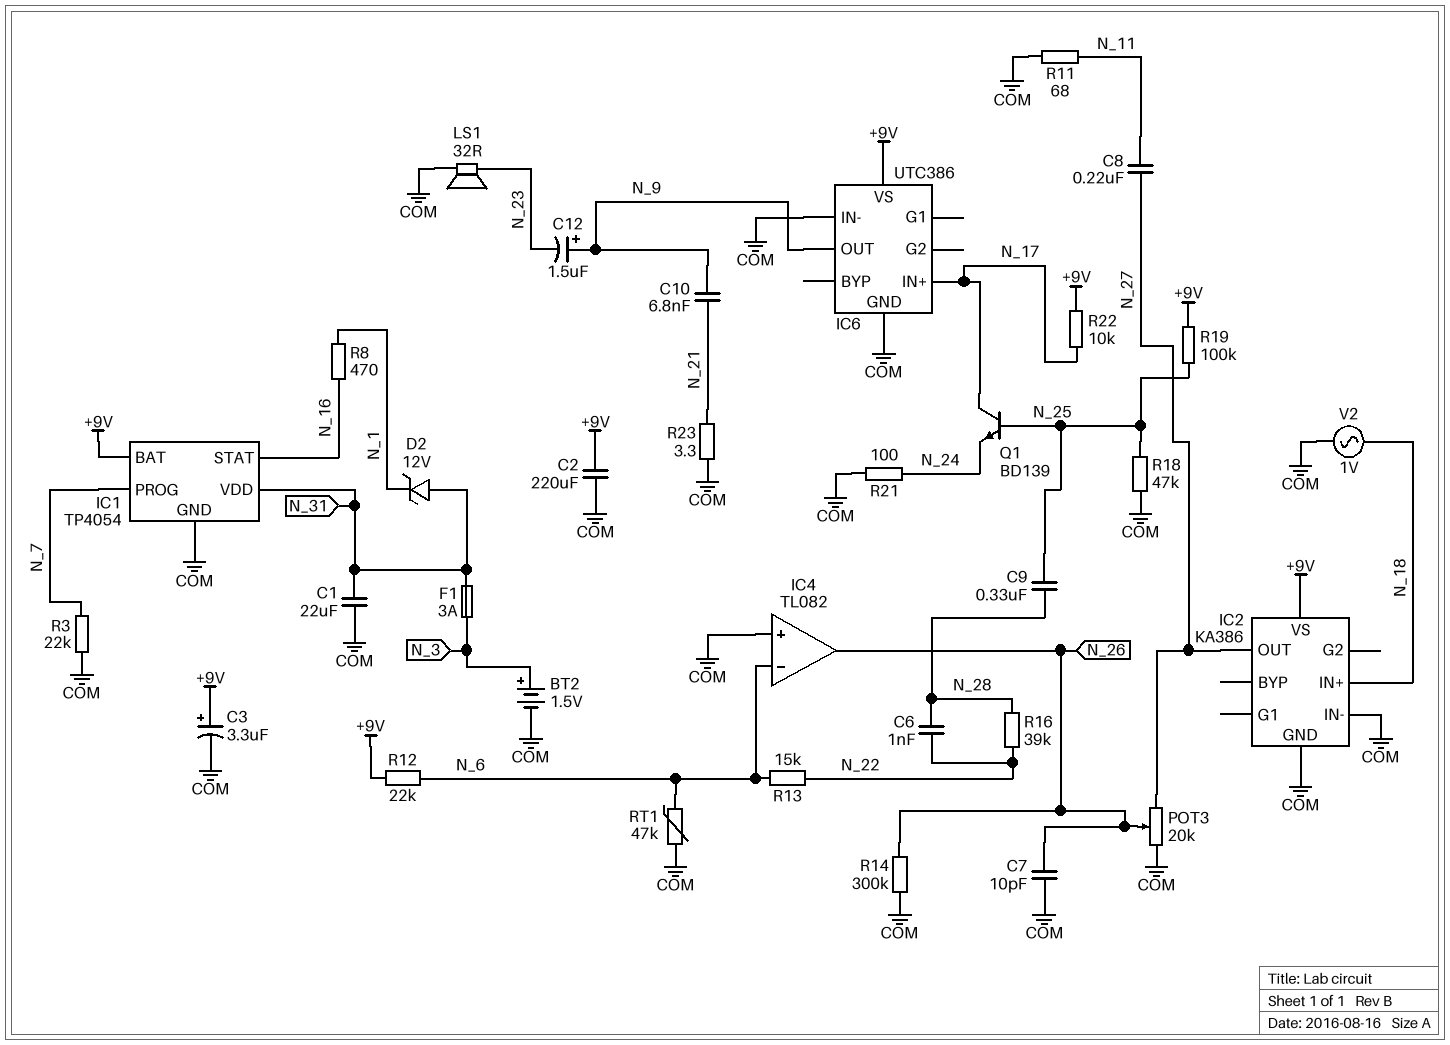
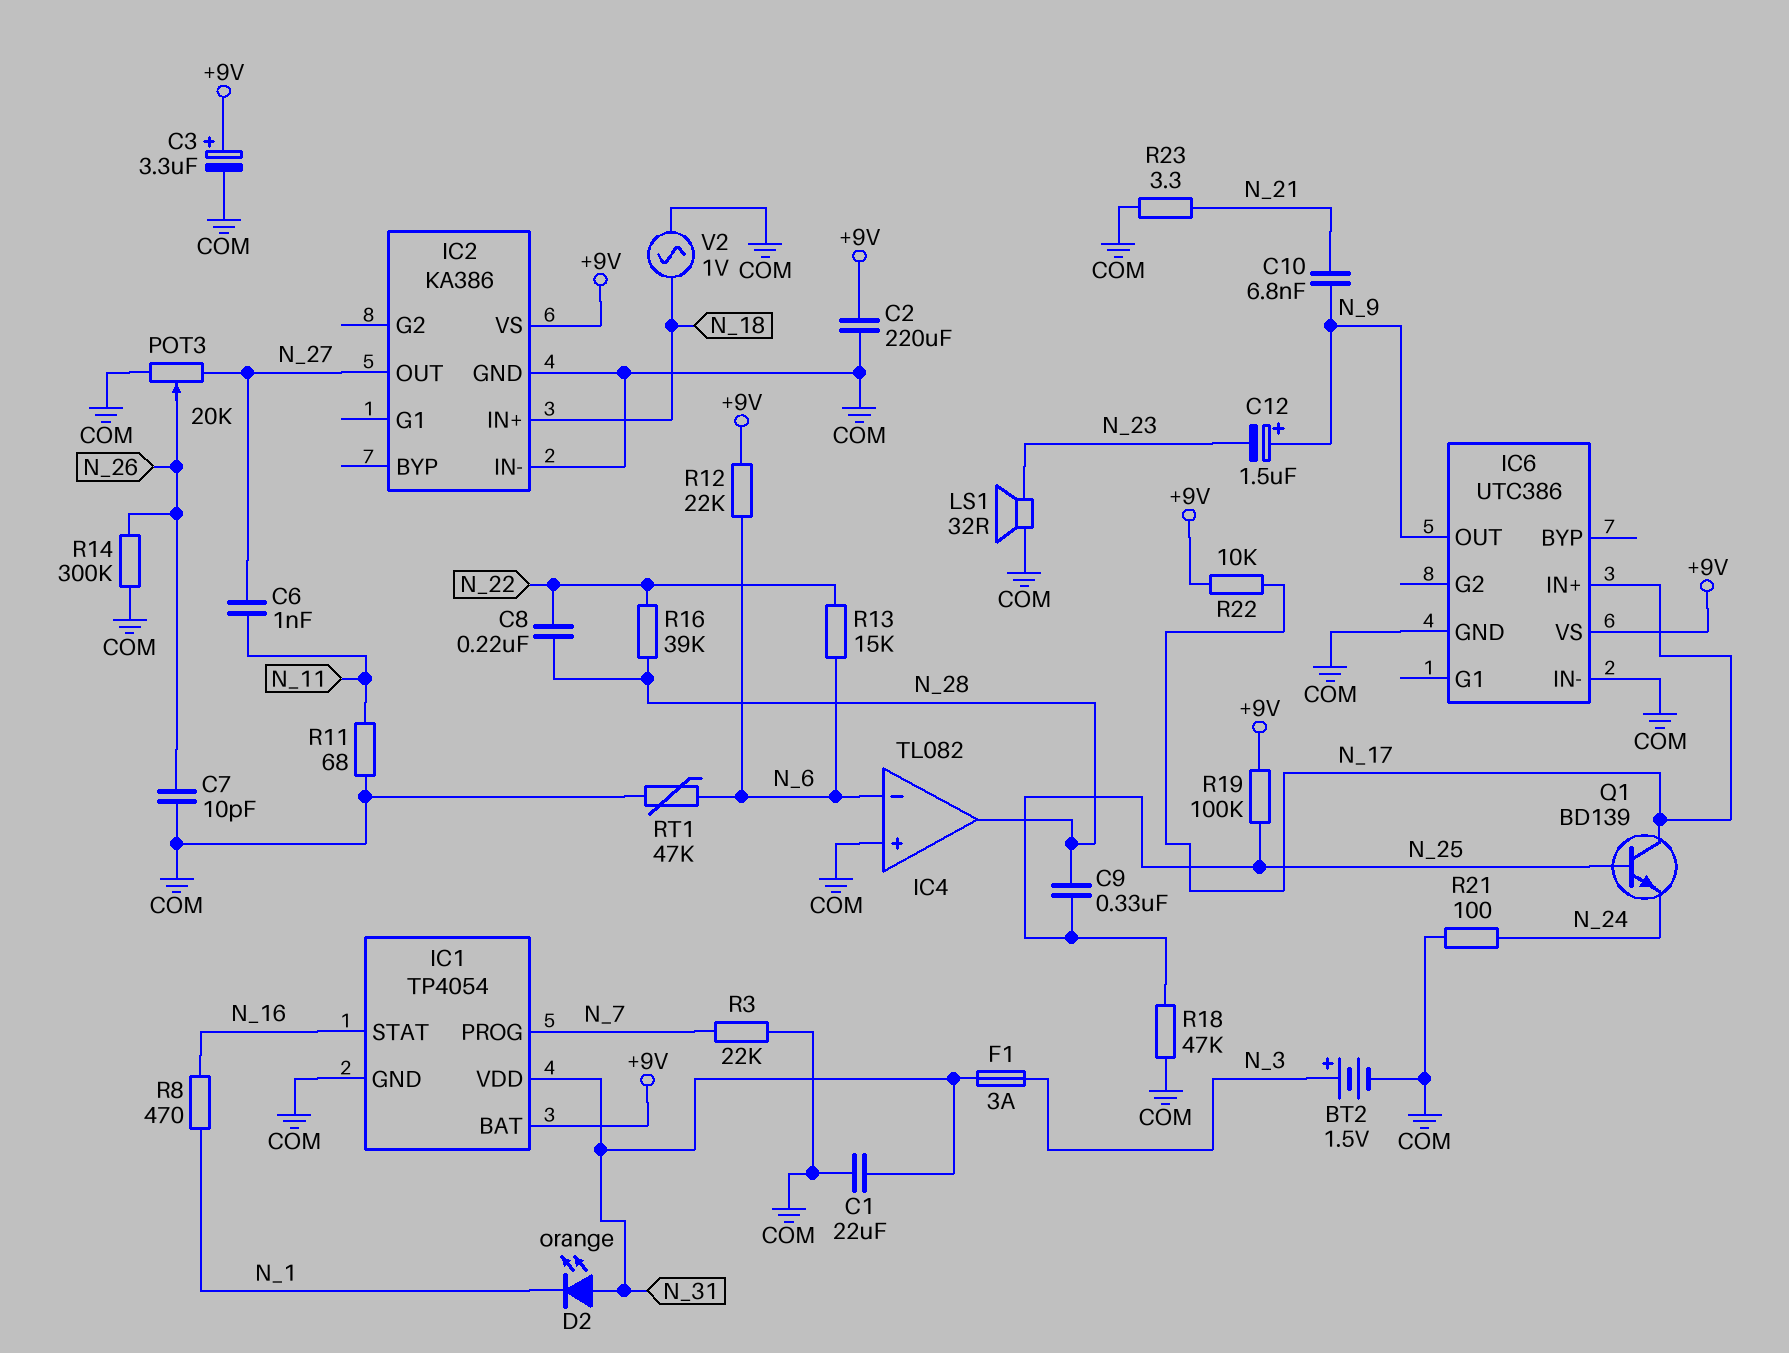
C6: 1nF (N_22, N_28) -> 1nF (N_11, N_27)
C8: 220nF (N_11, N_27) -> 220nF (N_22, N_28)
D2: zener 12V (A N_31, K N_1) -> LED orange (A N_31, K N_1)
IC4 pin out: N_26 -> N_28

